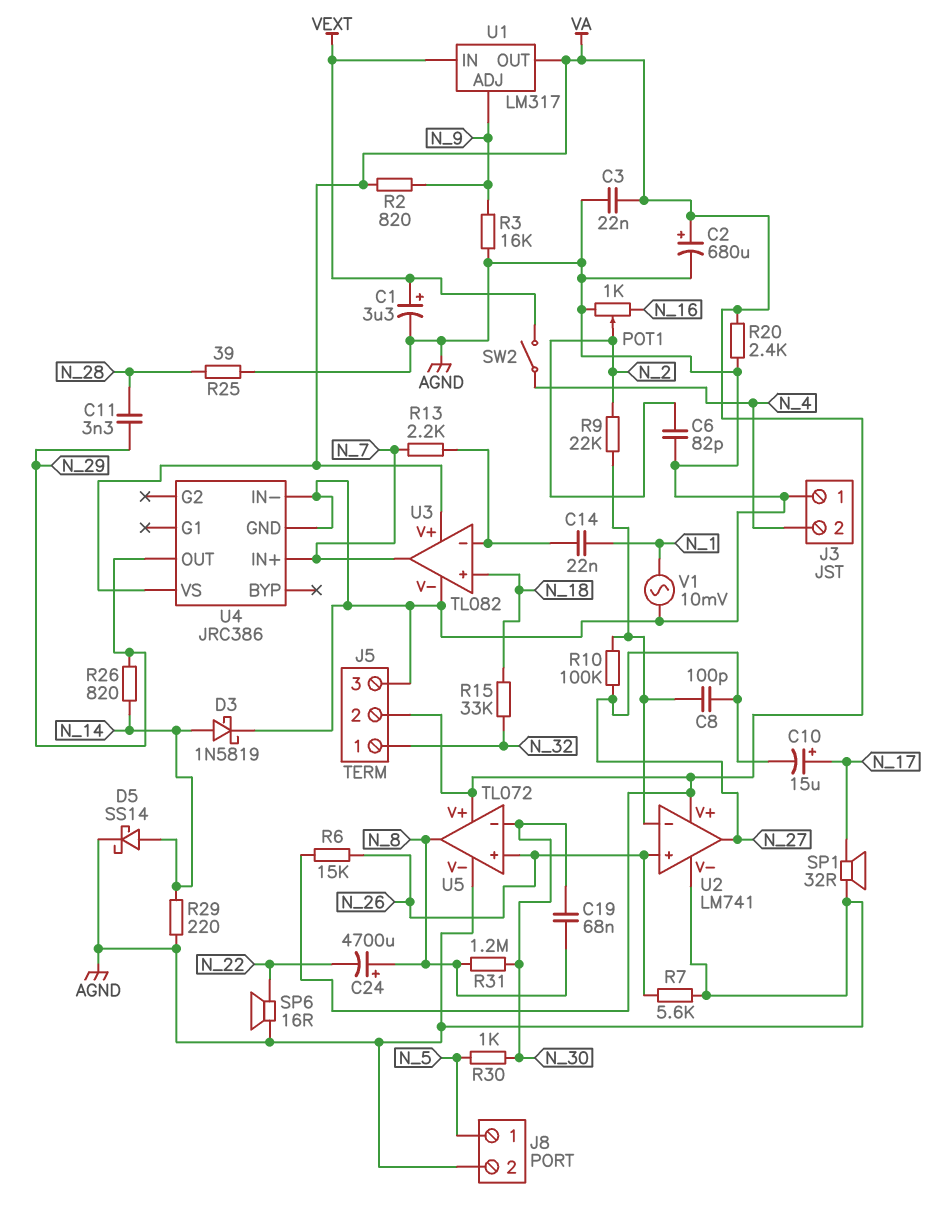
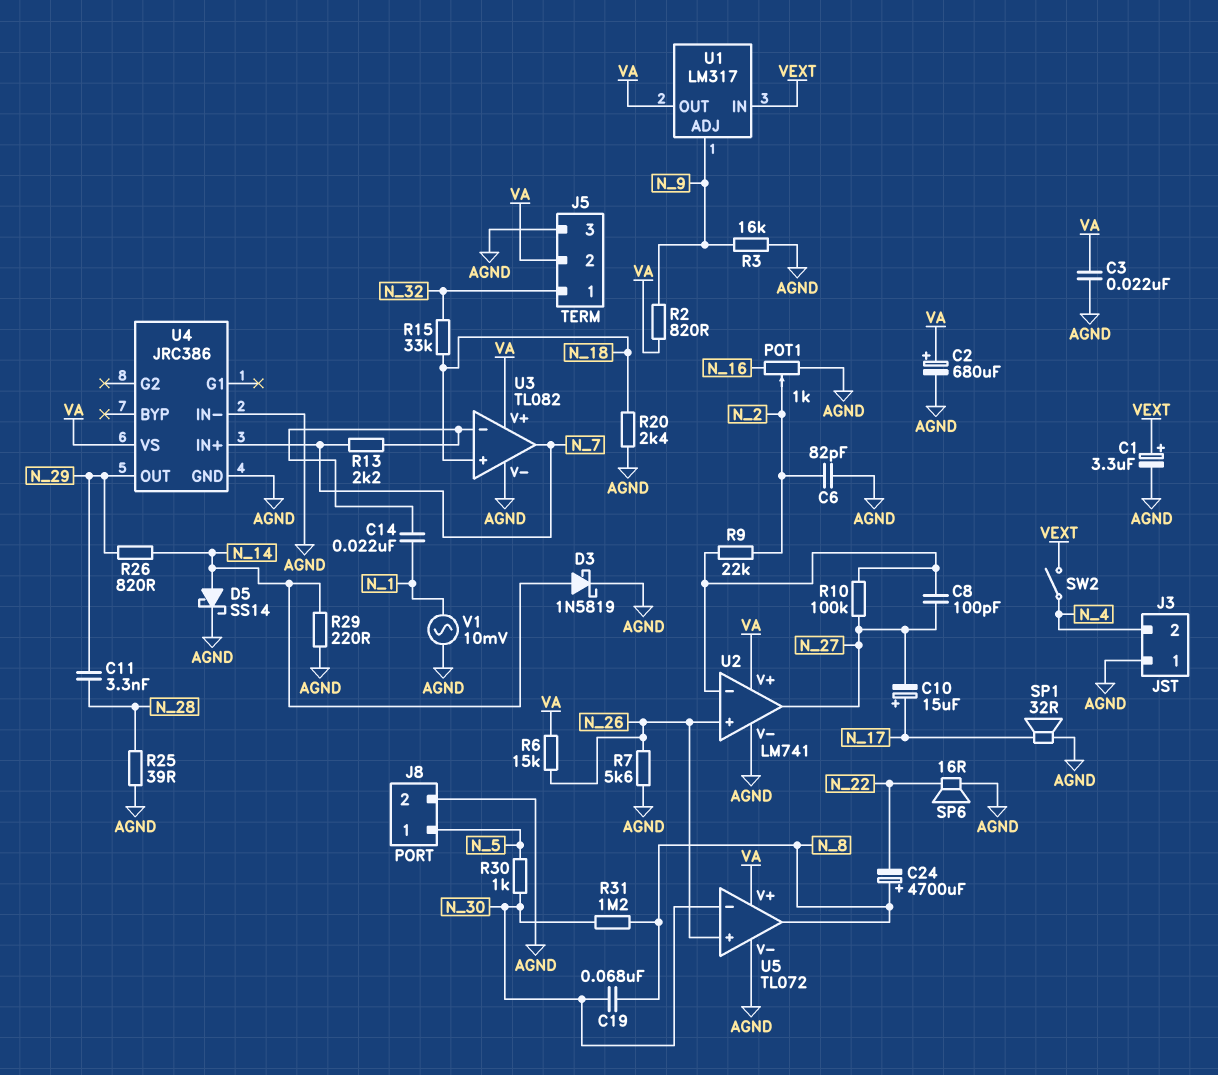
R20: 2.4k (AGND, VA) -> 2.4k (AGND, N_18)

